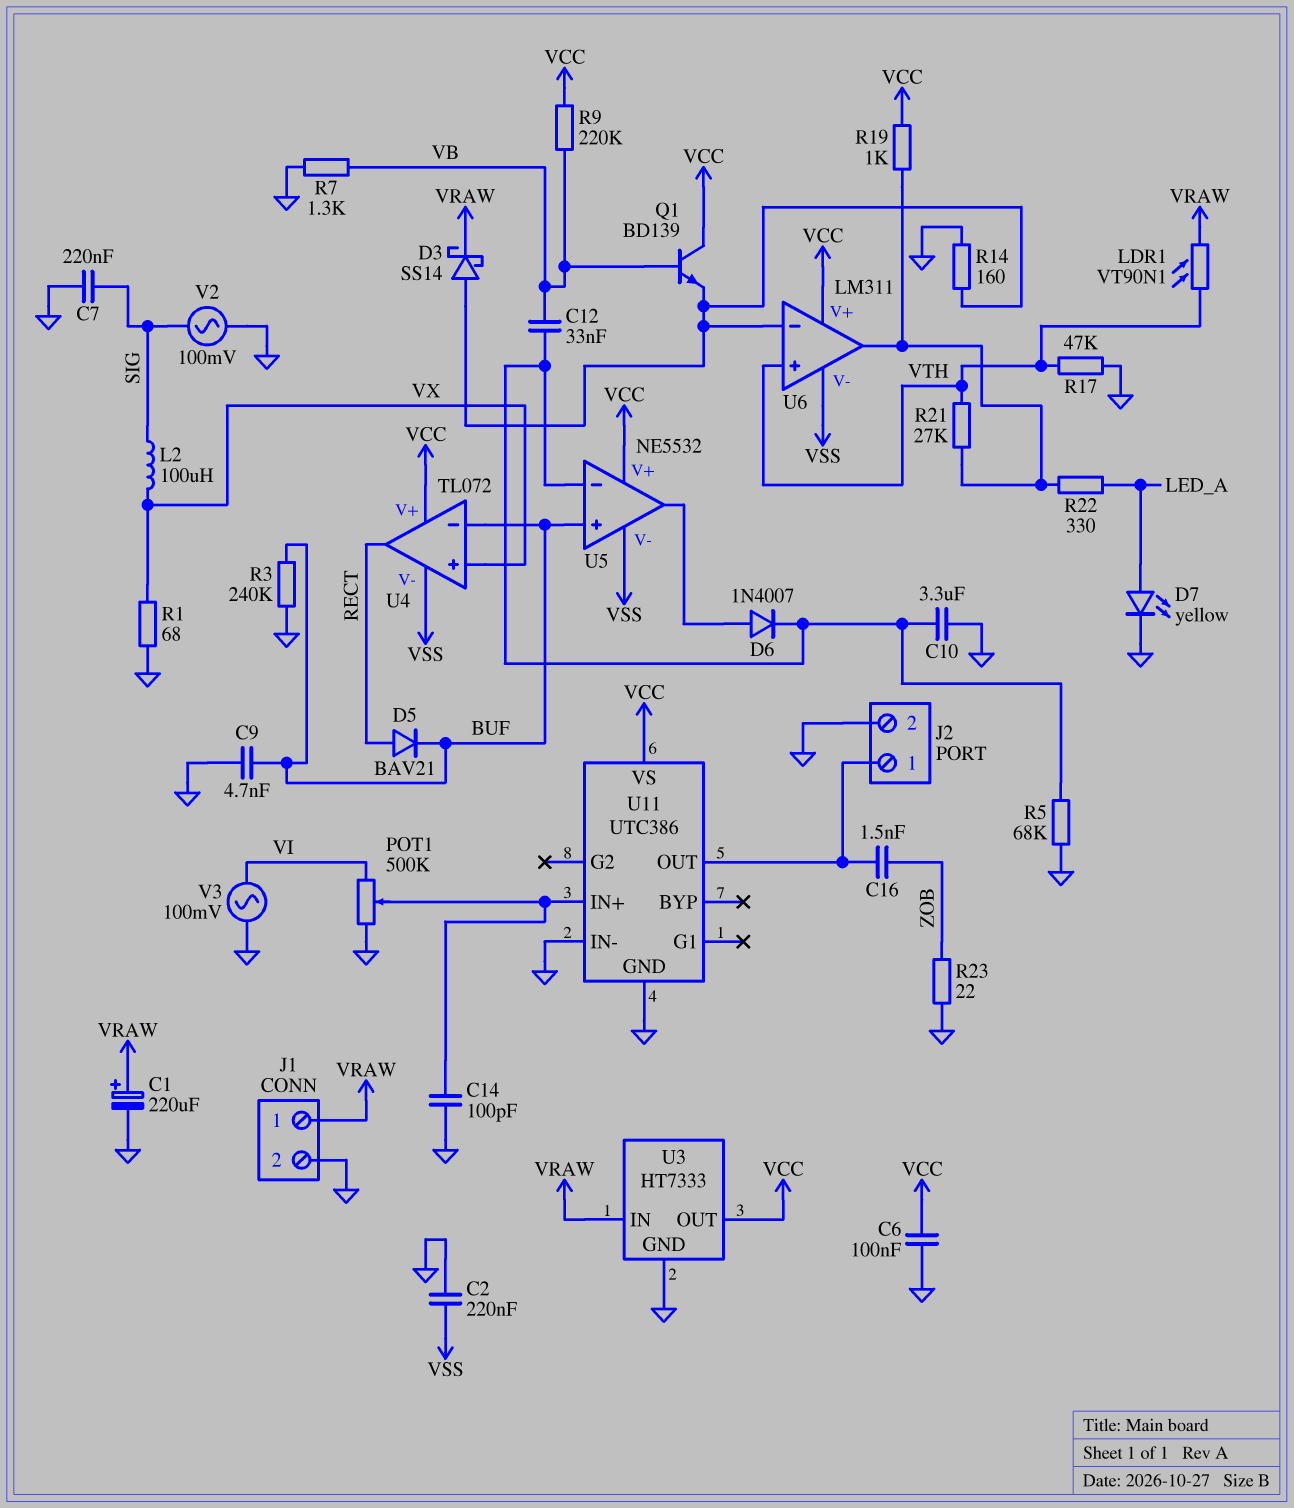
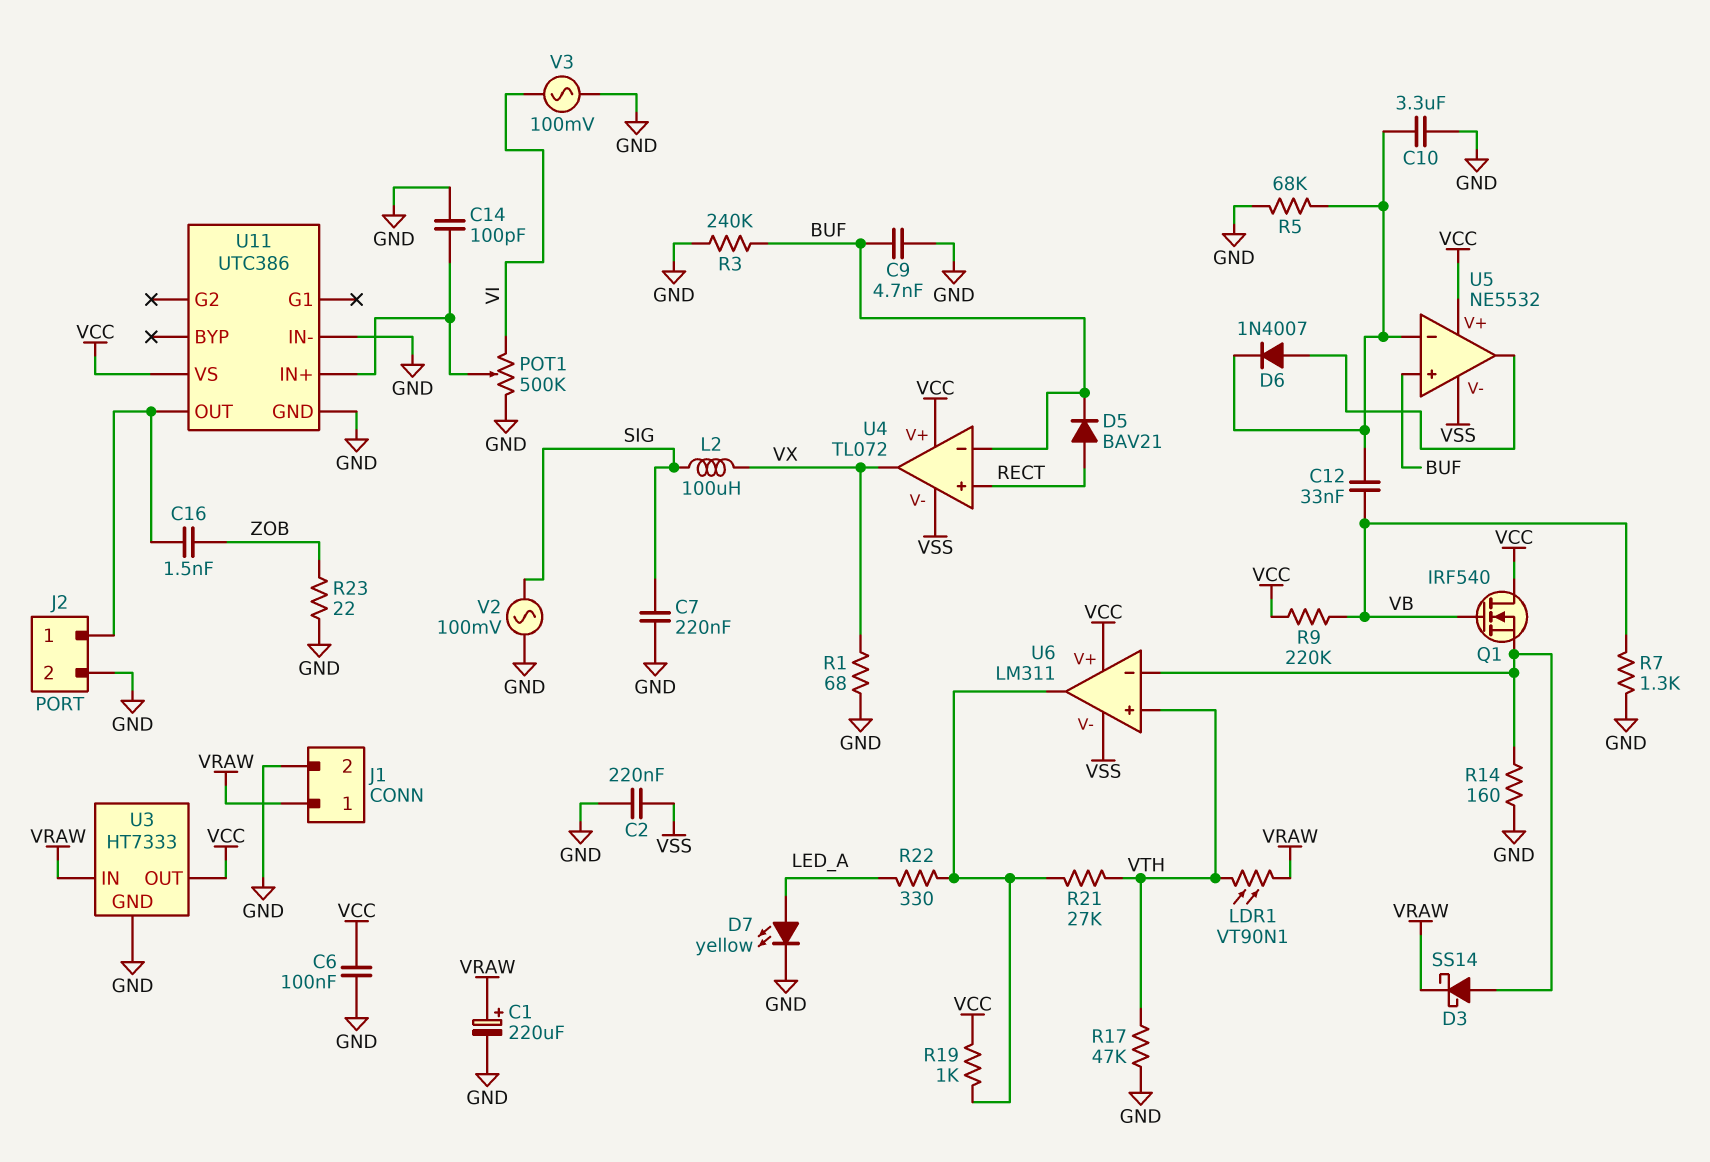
Q1: NPN BD139 (B VB, C VCC, E U6/in-) -> NMOS IRF540 (G VB, D VCC, S U6/in-)
U4 pin in+: VX -> RECT
U4 pin out: RECT -> VX

